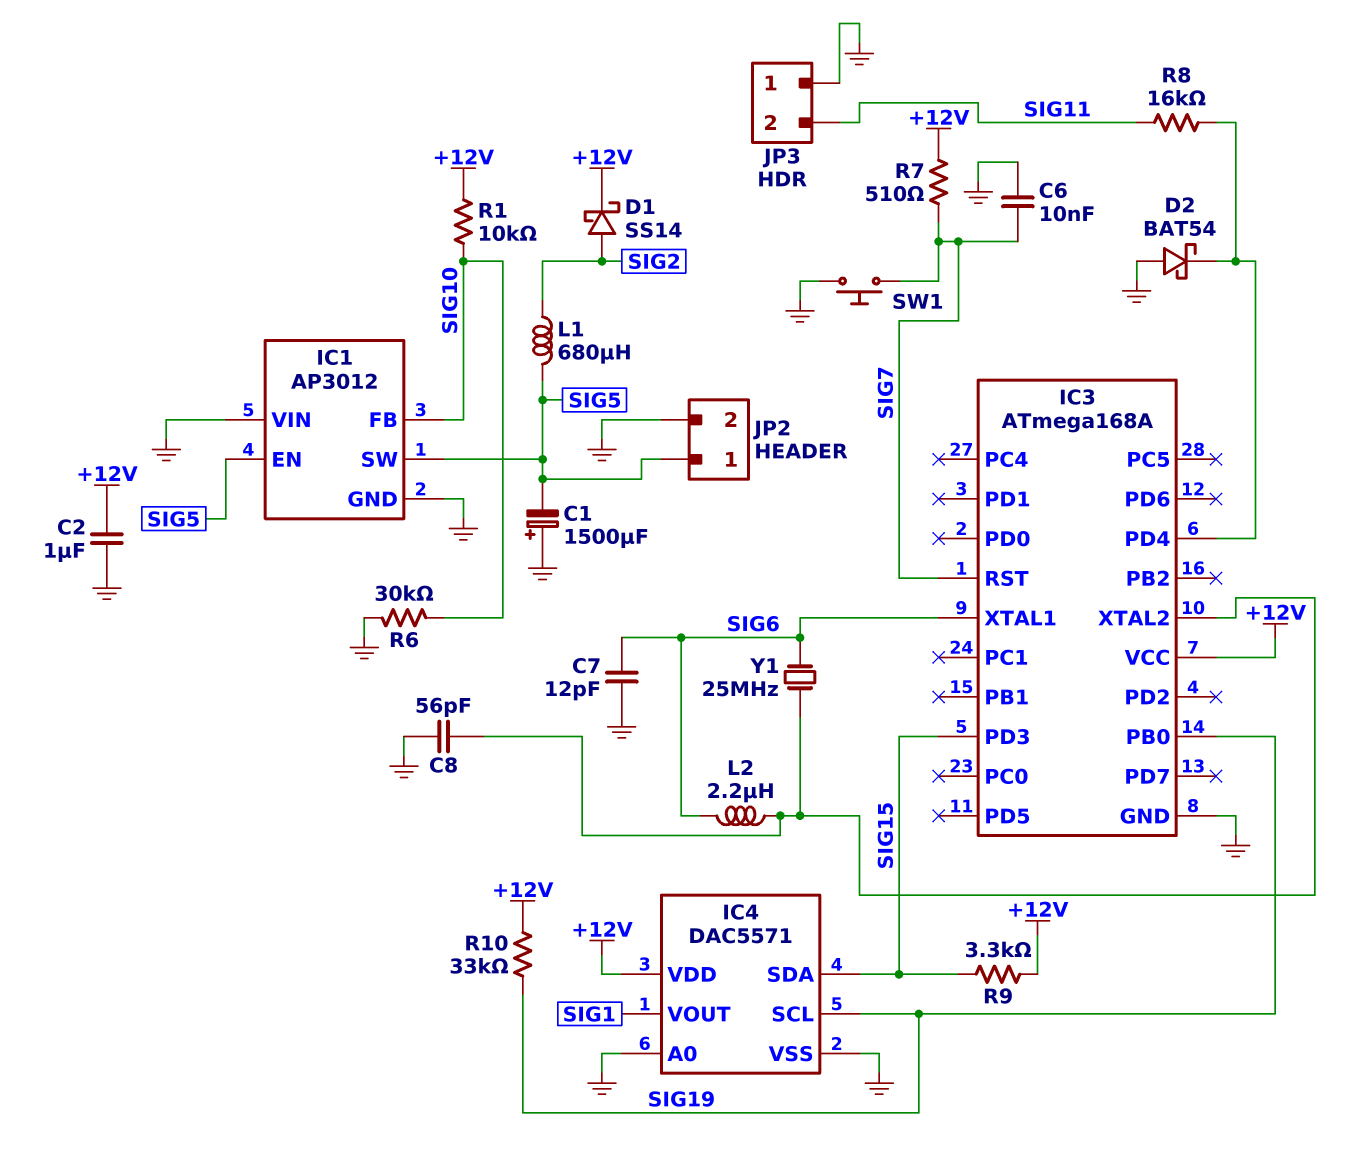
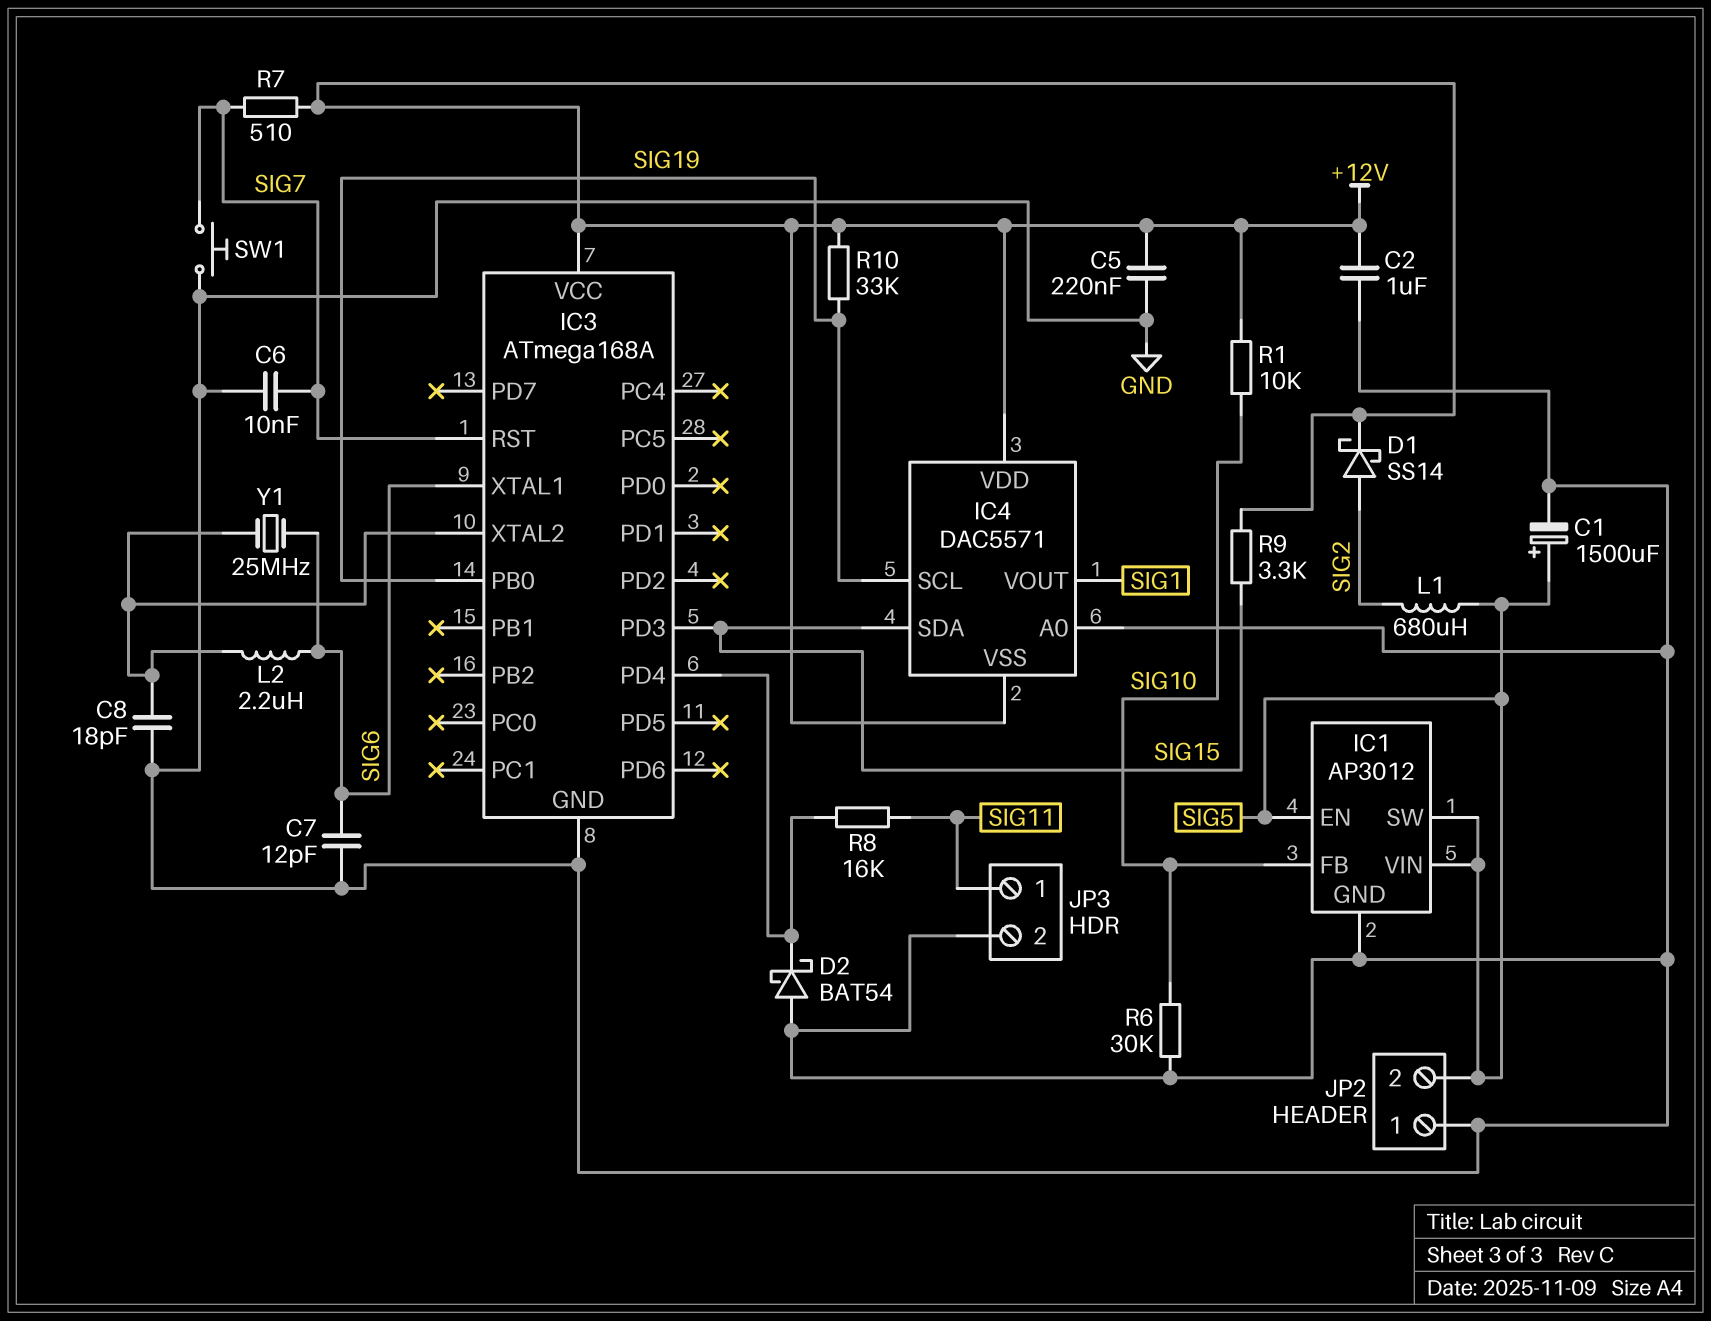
C1: 1500uF (plus GND, minus SIG5) -> 1500uF (plus SIG5, minus GND)
C5: none -> 220nF (+12V, GND)
C8: 56pF (GND, IC3/XTAL2) -> 18pF (GND, IC3/XTAL2)
IC1 pin VIN: GND -> SIG5
IC4 pin VSS: GND -> +12V
JP2 pin 1: SIG5 -> GND
JP2 pin 2: GND -> SIG5
JP3 pin 1: GND -> SIG11
JP3 pin 2: SIG11 -> GND

